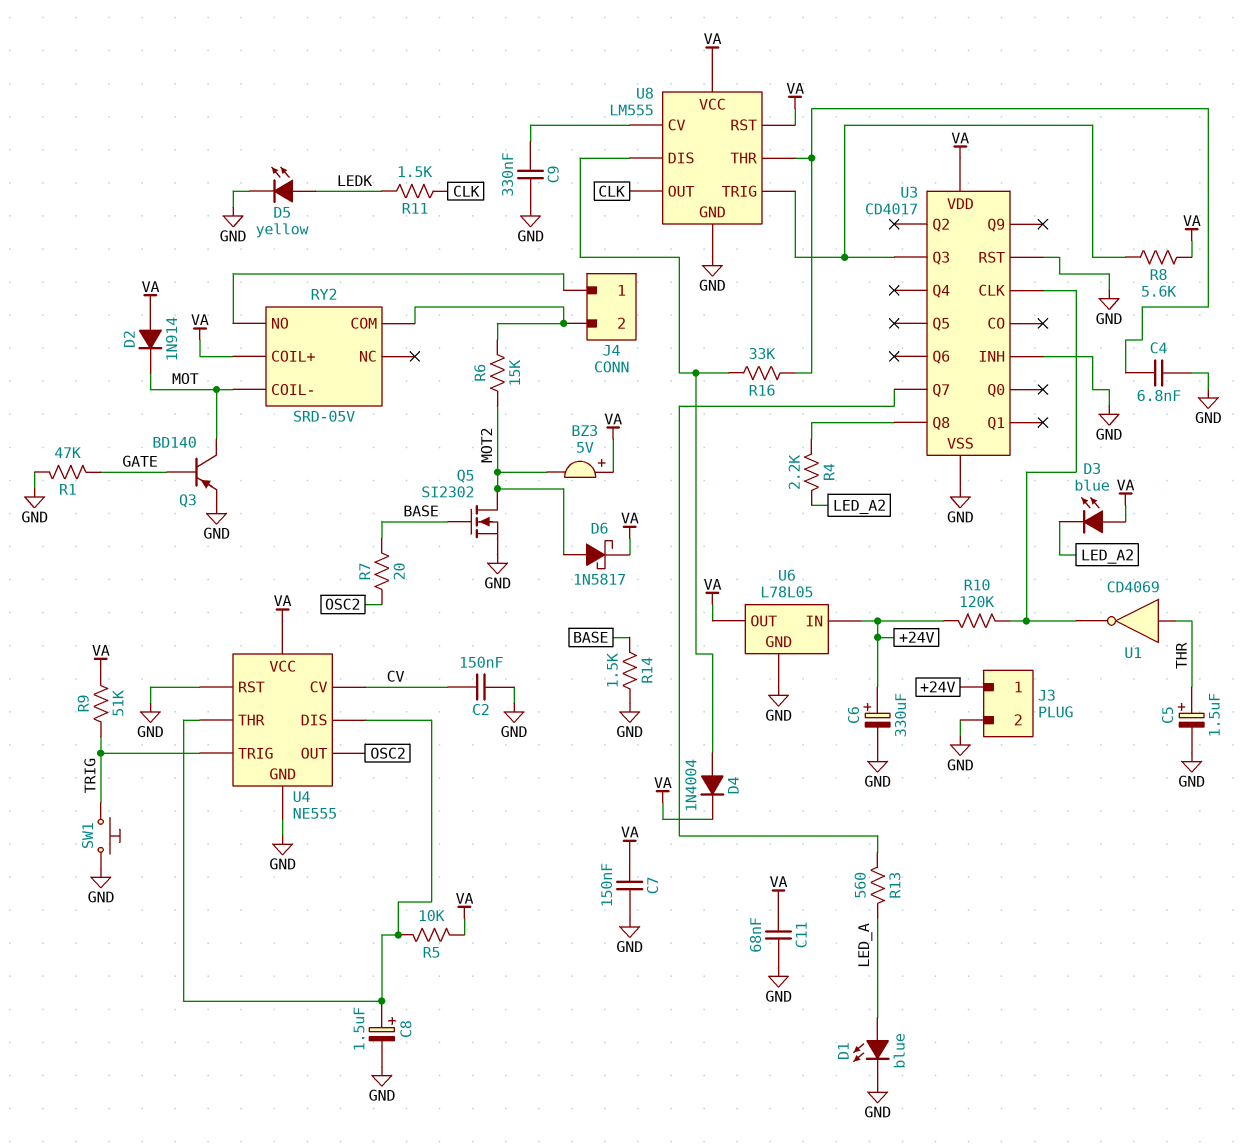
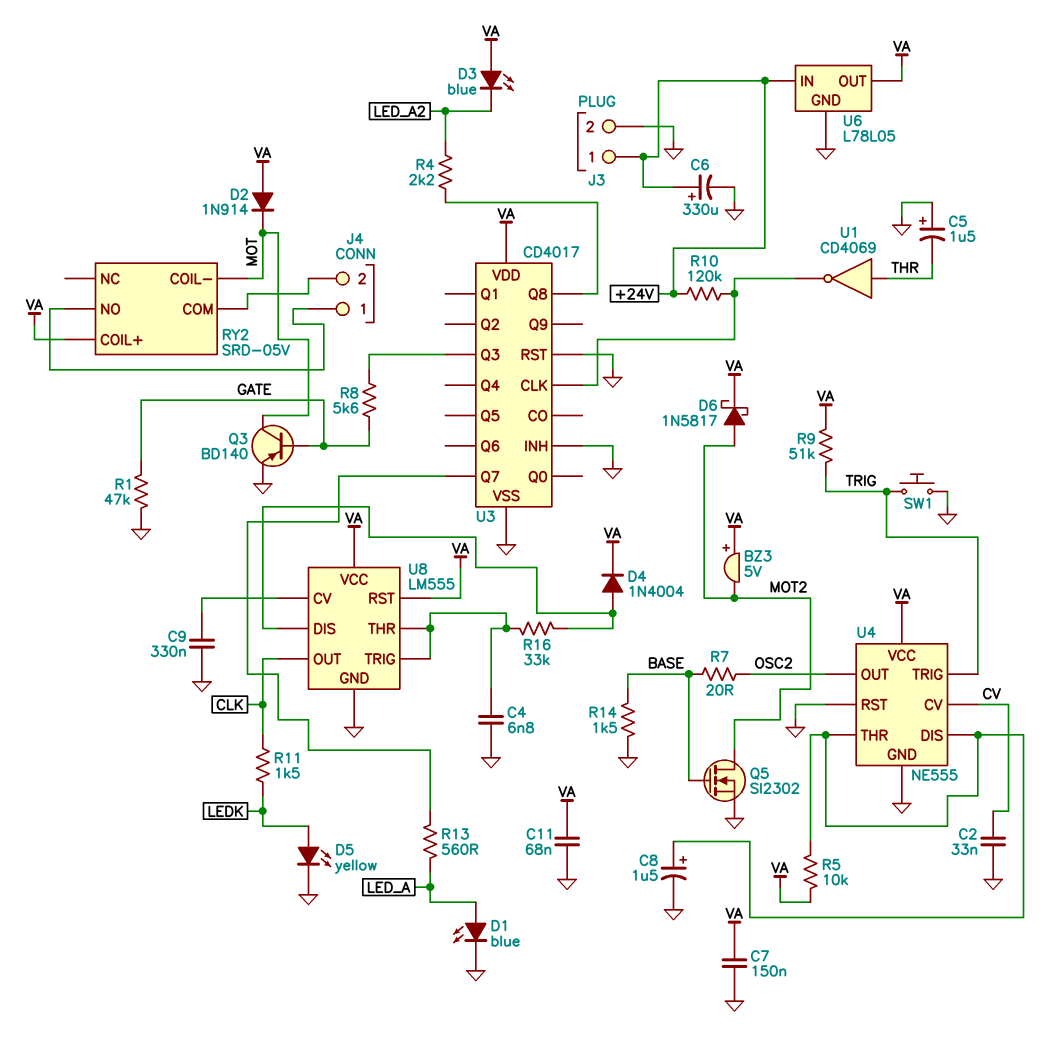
C2: 150nF (CV, GND) -> 33nF (CV, GND)
C5: 1.5uF (plus THR, minus GND) -> 1.5uF (plus GND, minus THR)
R6: 15k (J4/2, MOT2) -> none
R8: 5.6k (U3/Q3, VA) -> 5.6k (GATE, U3/Q3)
U8 pin TRIG: U3/Q3 -> U8/THR

